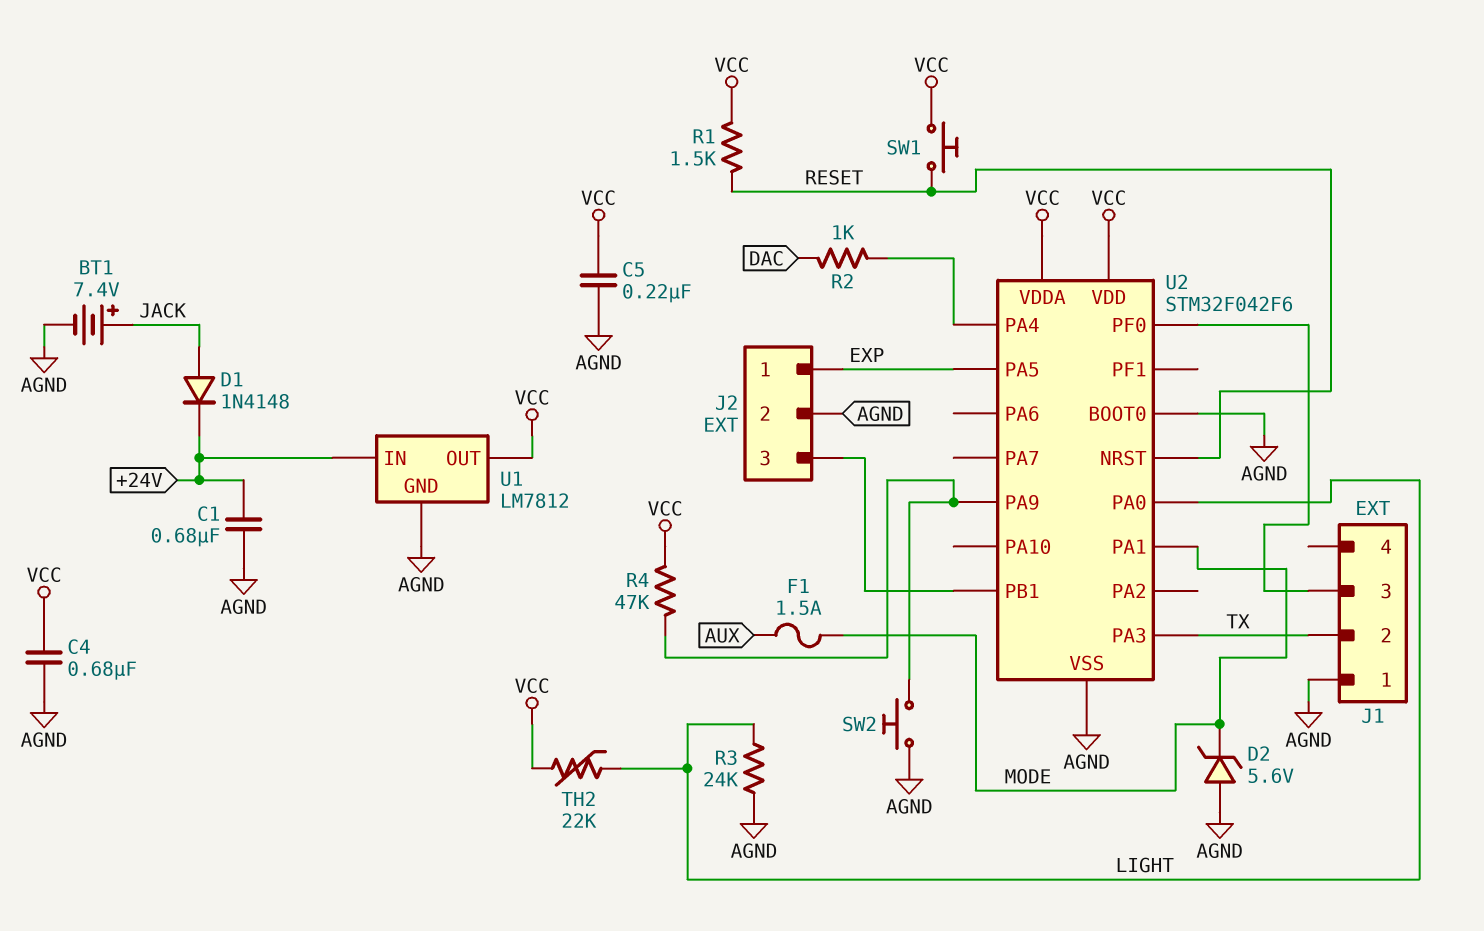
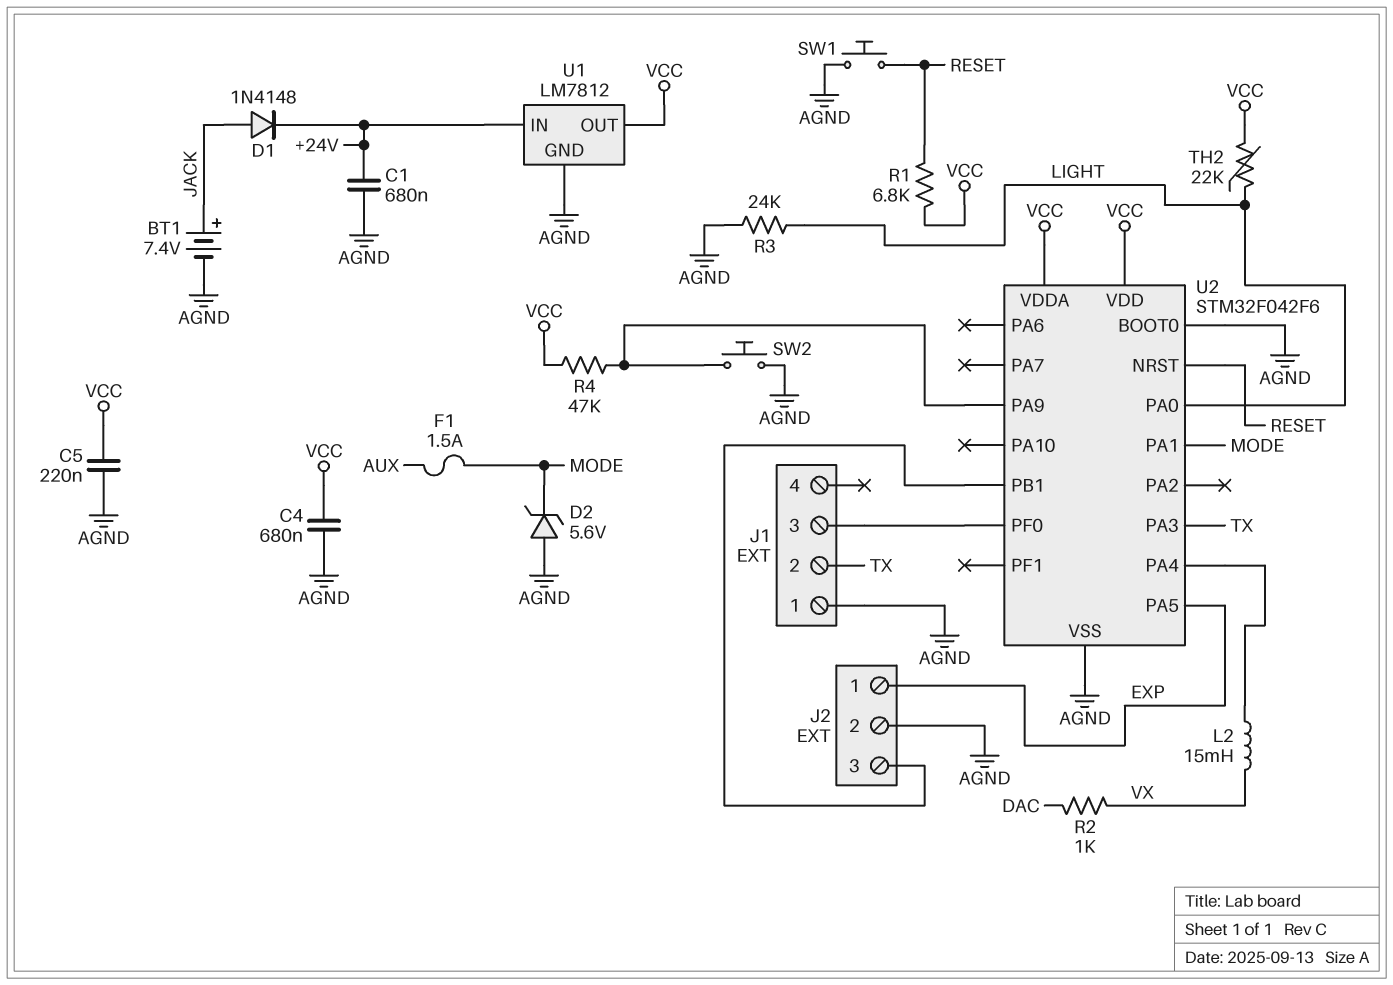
L2: none -> 15mH (U2/PA4, VX)
R1: 1.5k (RESET, VCC) -> 6.8k (RESET, VCC)
R2: 1k (DAC, U2/PA4) -> 1k (DAC, VX)
SW1: button (RESET, VCC) -> button (AGND, RESET)

